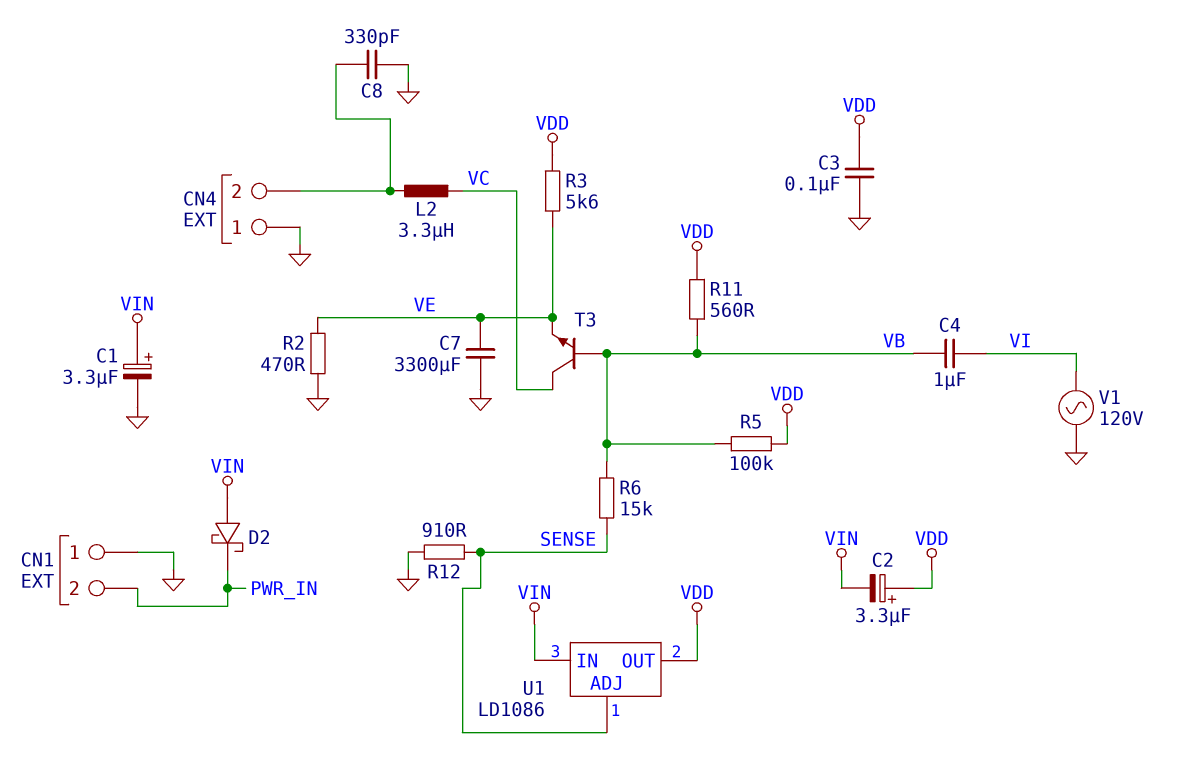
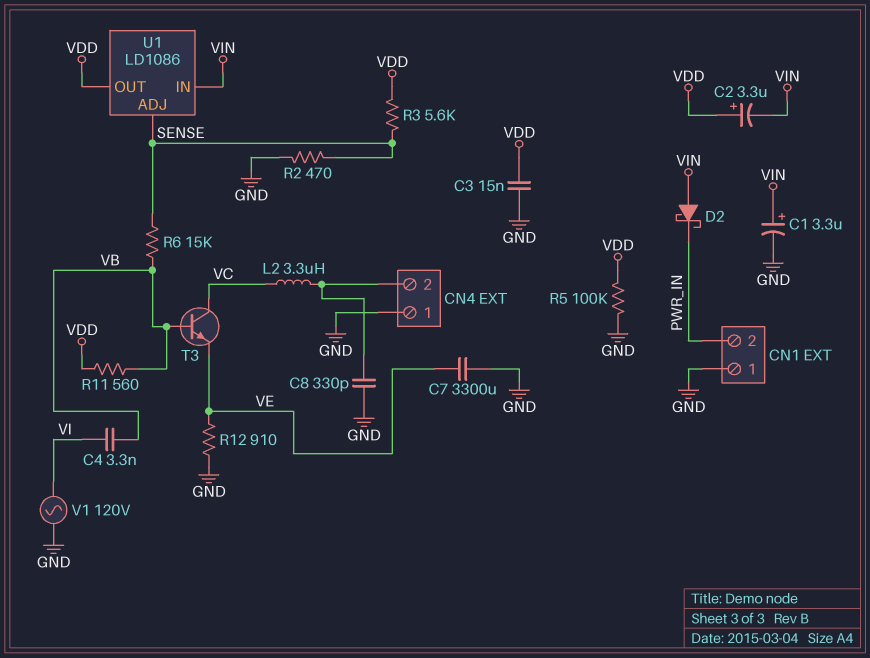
C3: 100nF (GND, VDD) -> 15nF (GND, VDD)
C4: 1uF (VB, VI) -> 3.3nF (VB, VI)
R2: 470 (GND, VE) -> 470 (GND, SENSE)
R3: 5.6k (VDD, VE) -> 5.6k (SENSE, VDD)
R5: 100k (VB, VDD) -> 100k (GND, VDD)
R12: 910 (GND, SENSE) -> 910 (GND, VE)

